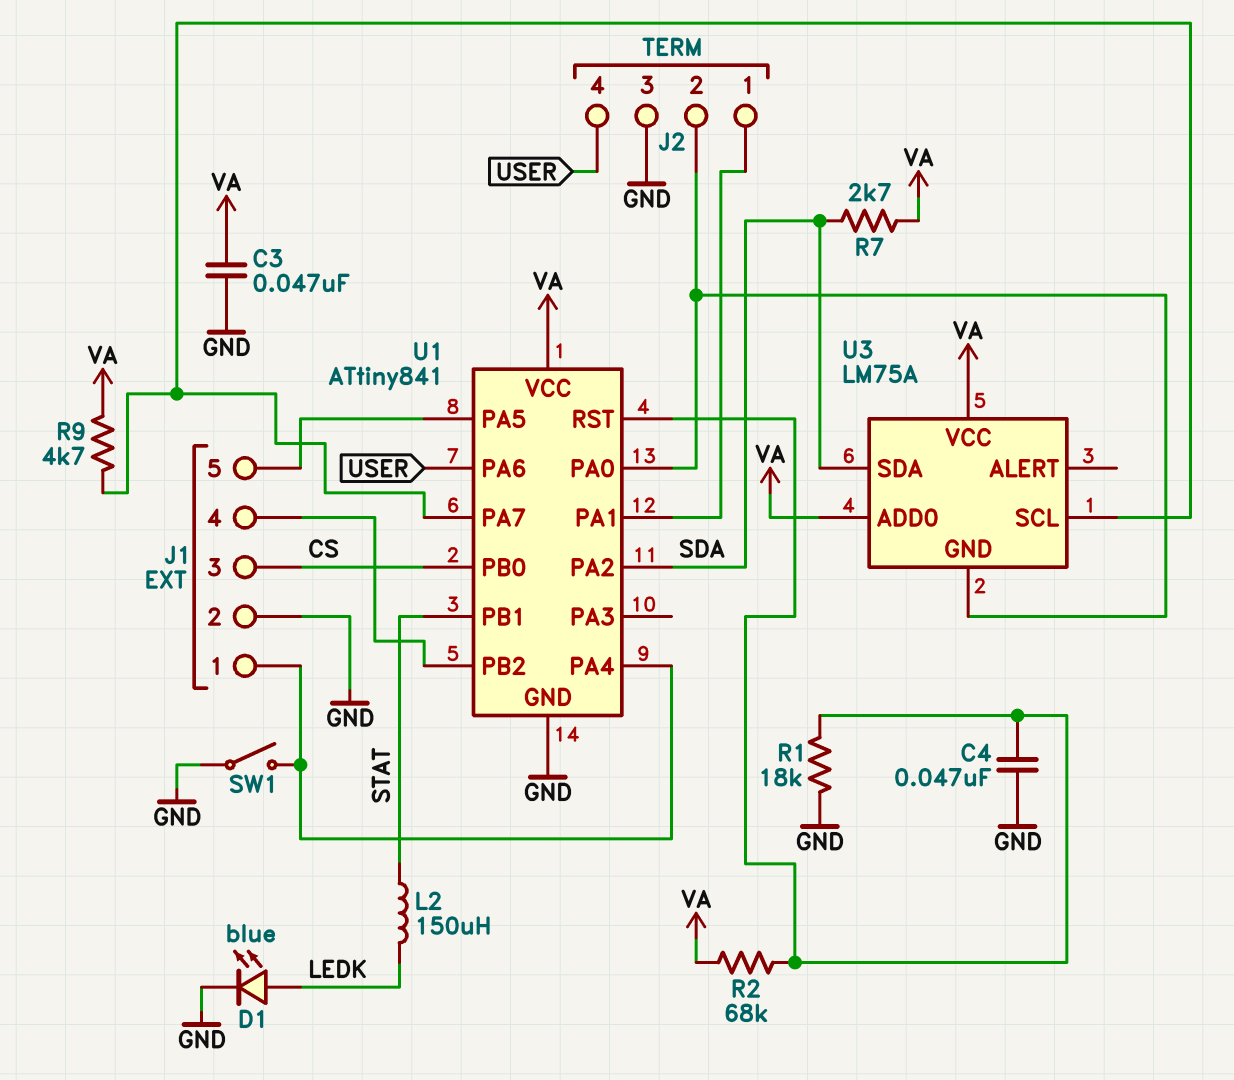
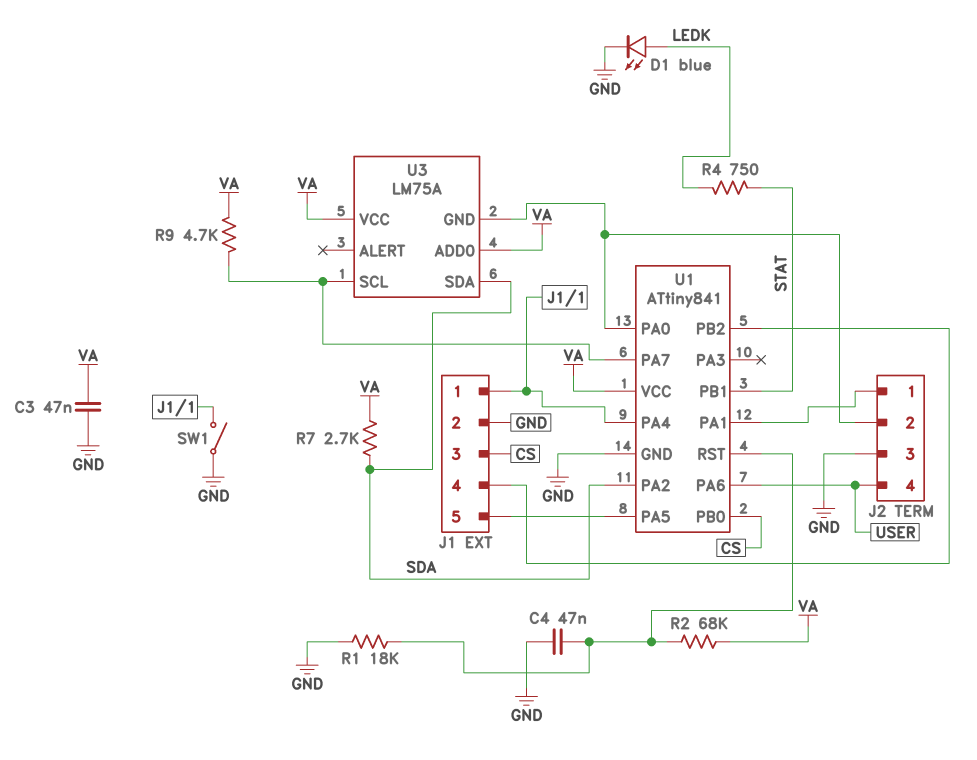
L2: 150uH (LEDK, STAT) -> none
R4: none -> 750 (LEDK, STAT)

